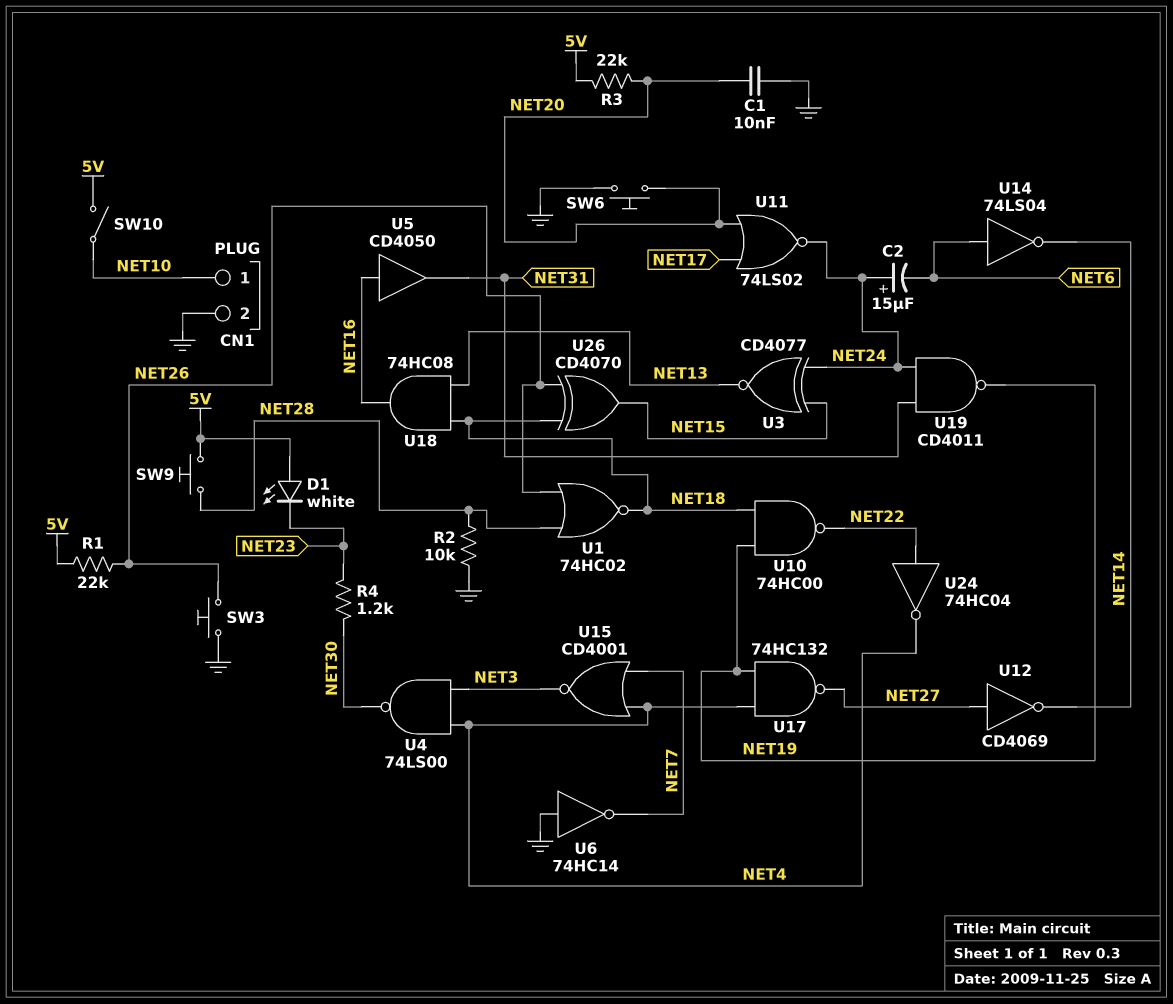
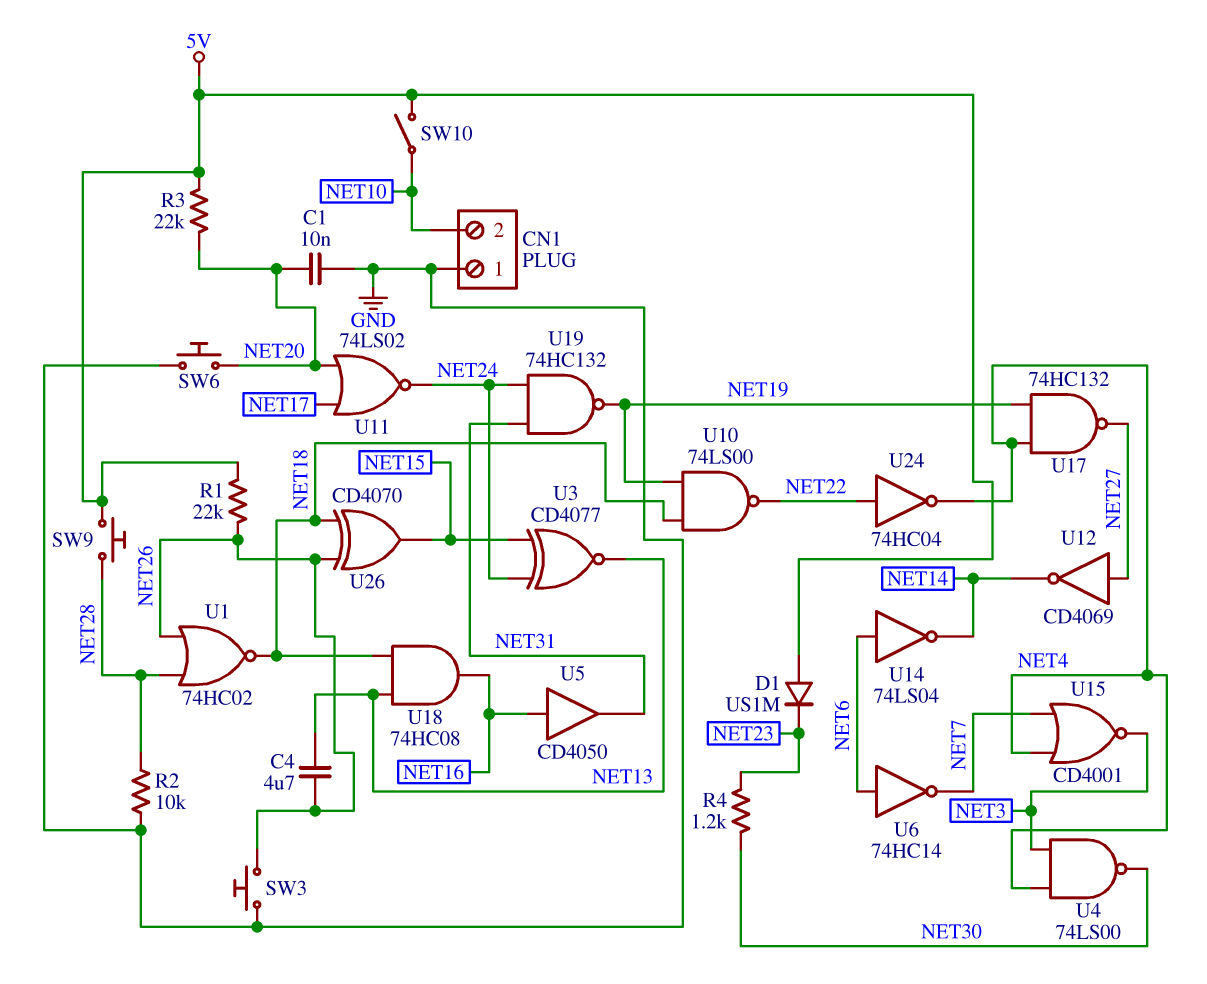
C2: 15uF (plus NET24, minus NET6) -> none
C4: none -> 4.7uF (NET13, NET26)
CN1 pin 1: NET10 -> GND
CN1 pin 2: GND -> NET10
D1: LED white (A 5V, K NET23) -> diode US1M (A 5V, K NET23)
U6: NOT 74HC14 (in GND, out NET7) -> NOT 74HC14 (in NET6, out NET7)
U10: NAND 74HC00 (in NET18, in NET19, out NET22) -> NAND 74LS00 (in NET18, in NET19, out NET22)
U19: NAND CD4011 (in NET24, in NET31, out NET19) -> NAND 74HC132 (in NET24, in NET31, out NET19)

